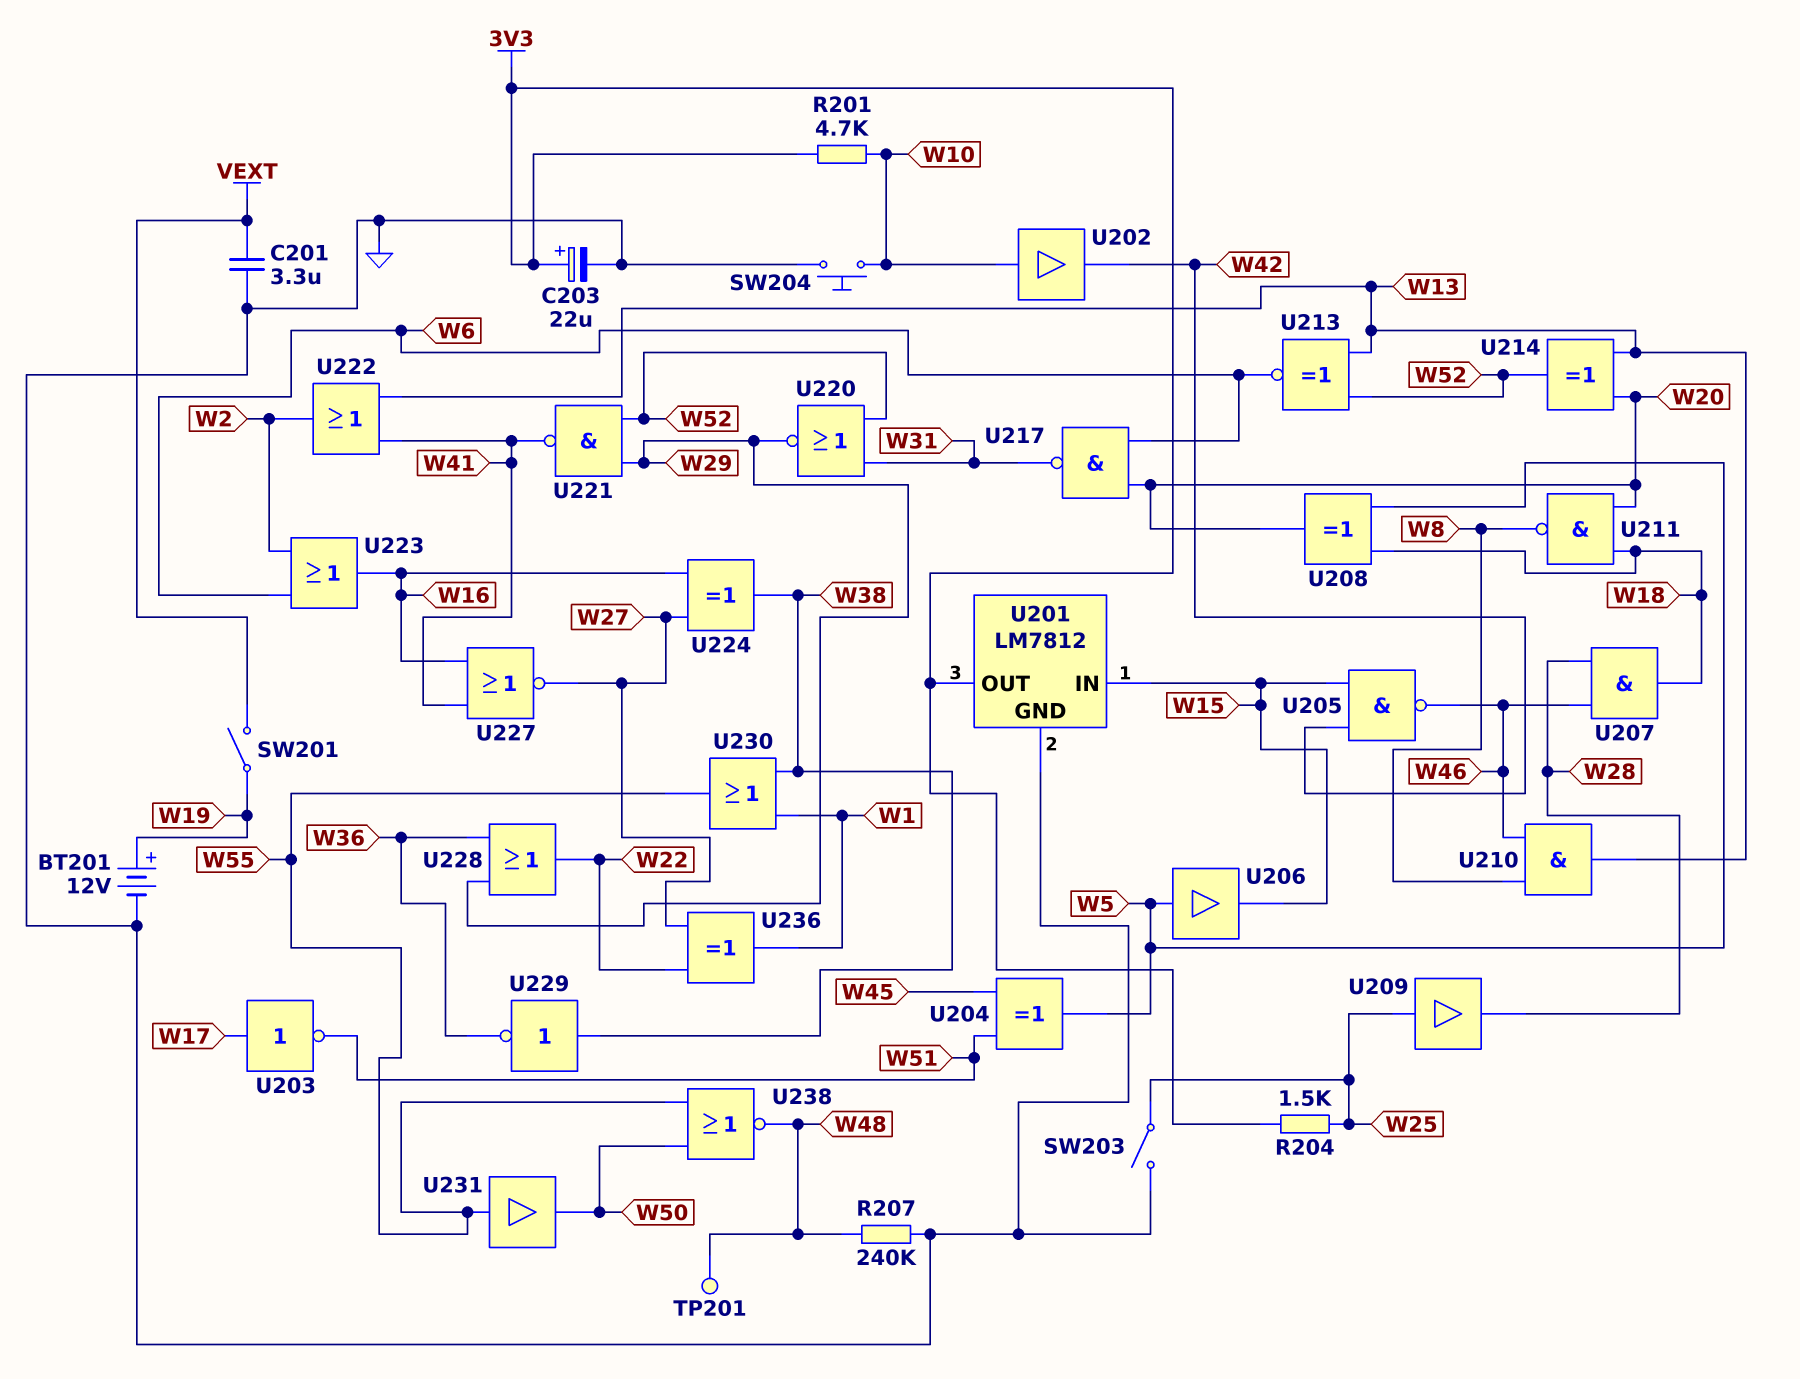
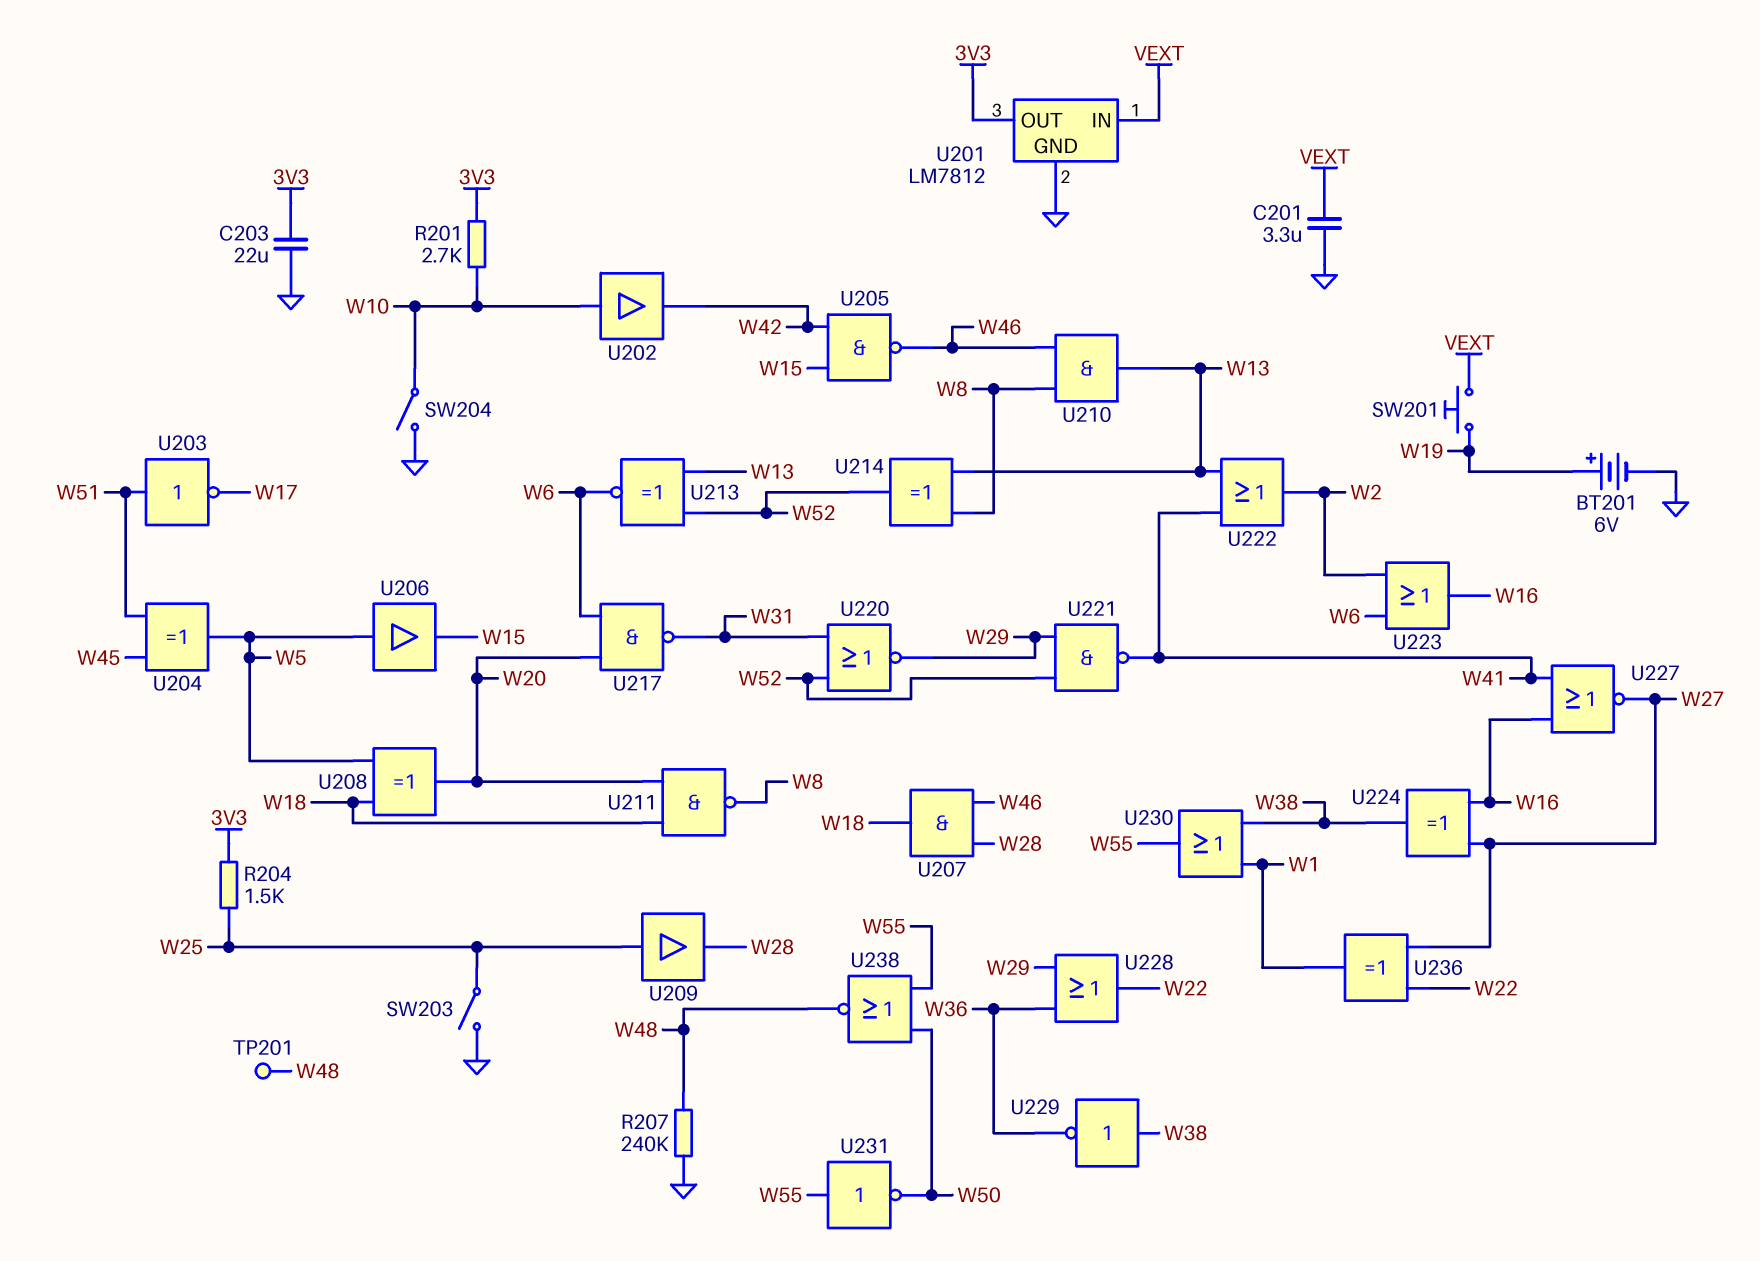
BT201: 12V (plus W19, minus GND) -> 6V (plus W19, minus GND)
C203: 22uF (plus 3V3, minus GND) -> 22uF (3V3, GND)
R201: 4.7k (3V3, W10) -> 2.7k (3V3, W10)
SW201: switch (VEXT, W19) -> button (VEXT, W19)
SW204: button (GND, W10) -> switch (GND, W10)
U201 pin IN: W15 -> VEXT
U203: NOT (in W17, out W51) -> NOT (in W51, out W17)
U214: XOR (in W13, in W20, out W52) -> XOR (in W8, in W13, out W52)
U231: buffer (in W55, out W50) -> NOT (in W55, out W50)

